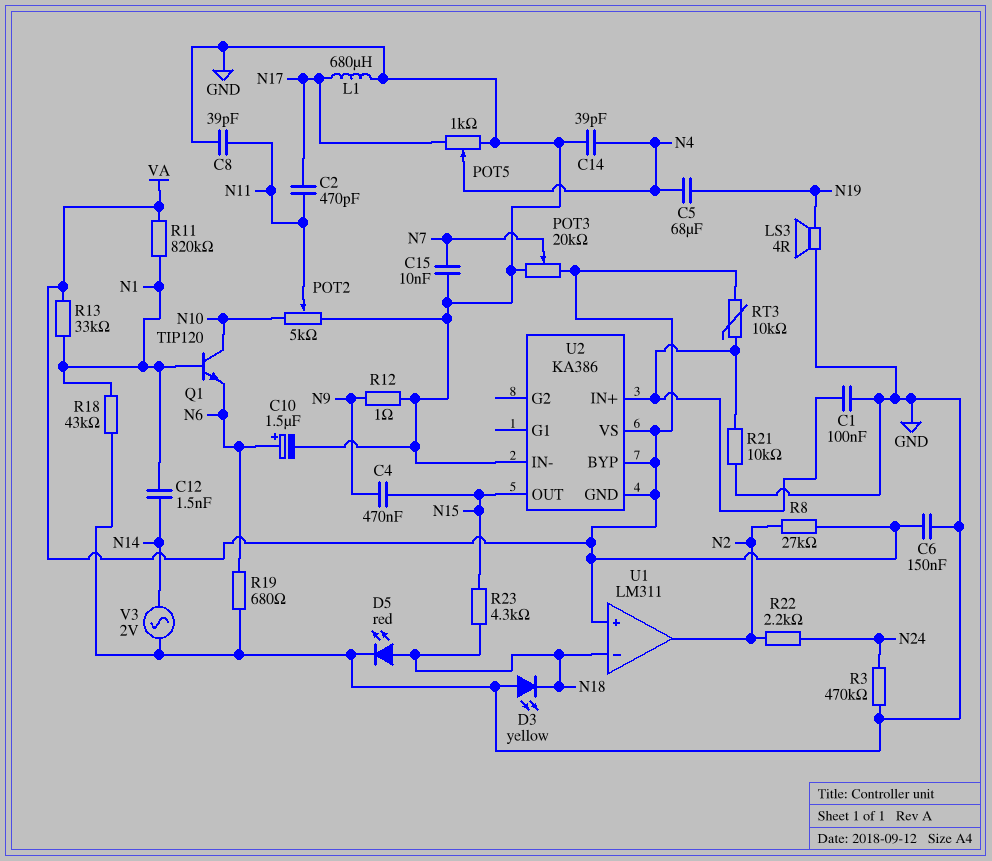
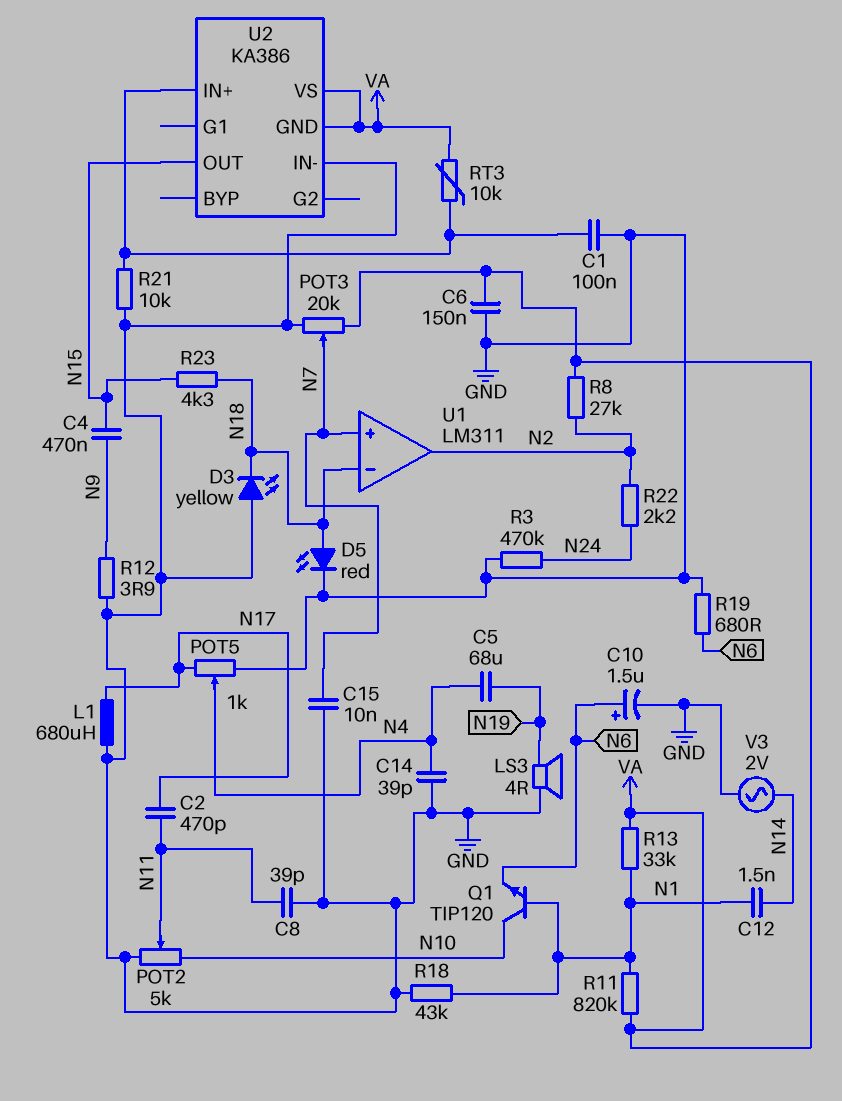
R12: 1 (GND, N9) -> 3.9 (GND, N9)
U1 pin in+: VA -> N7
U2 pin BYP: VA -> none

